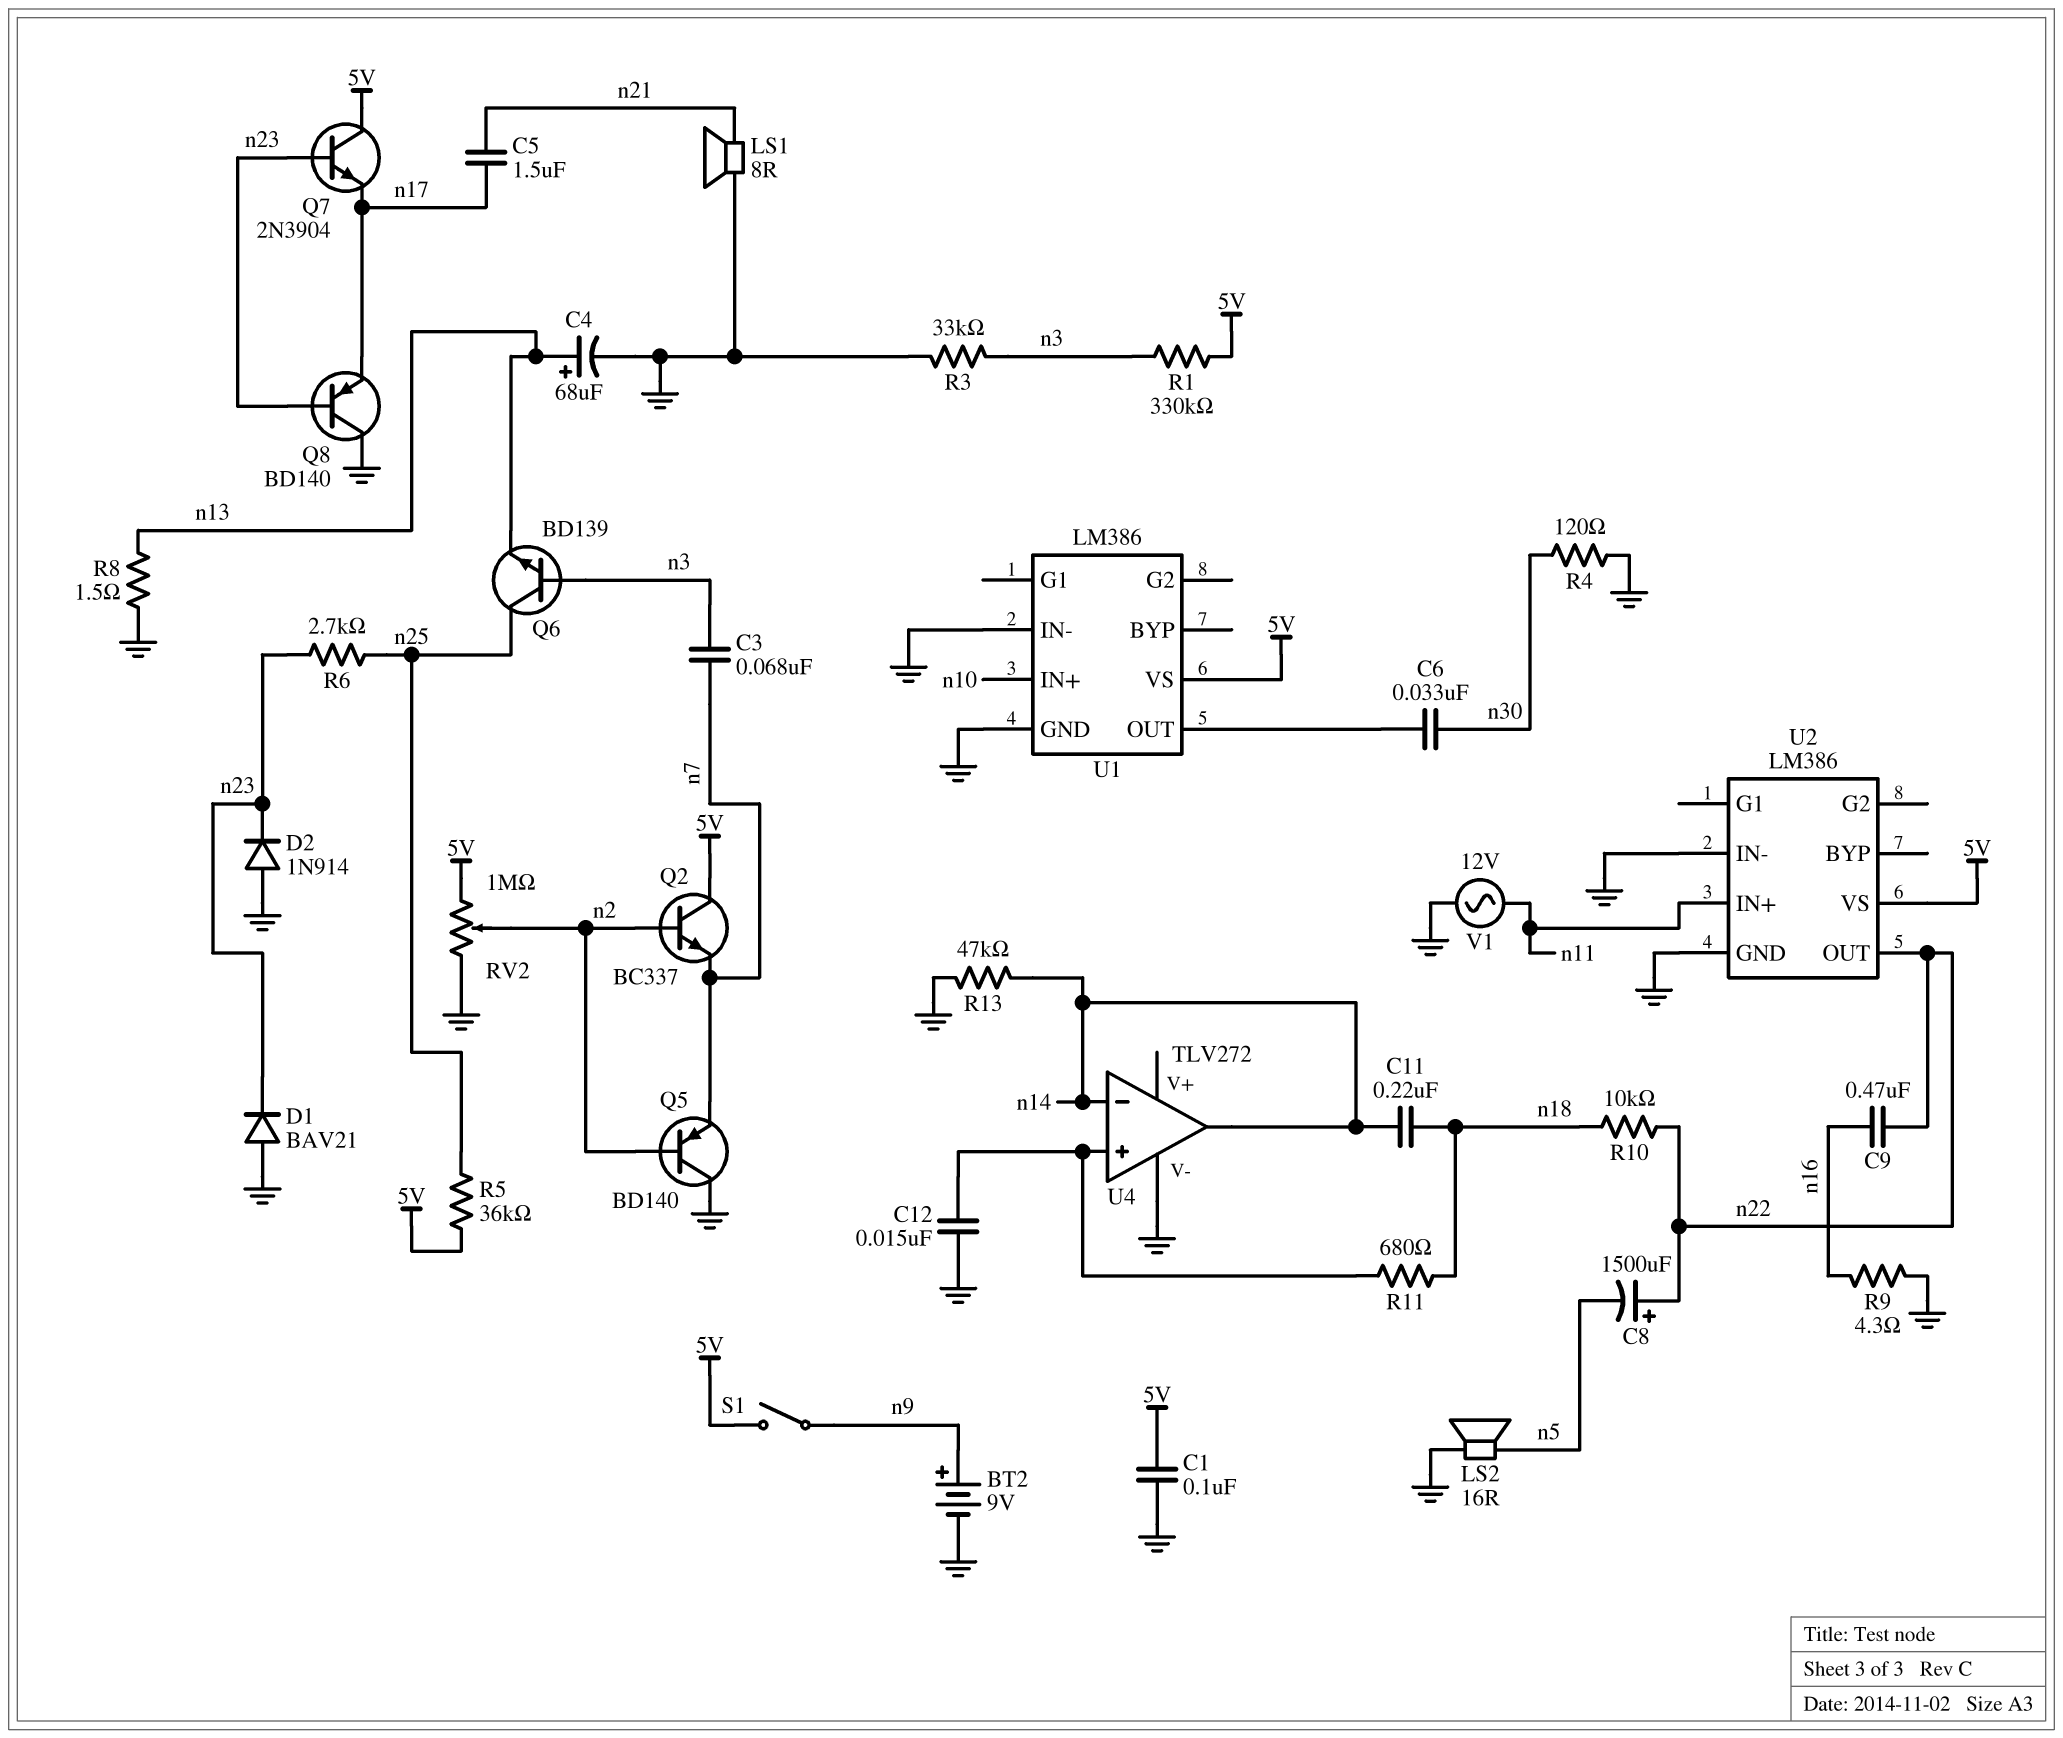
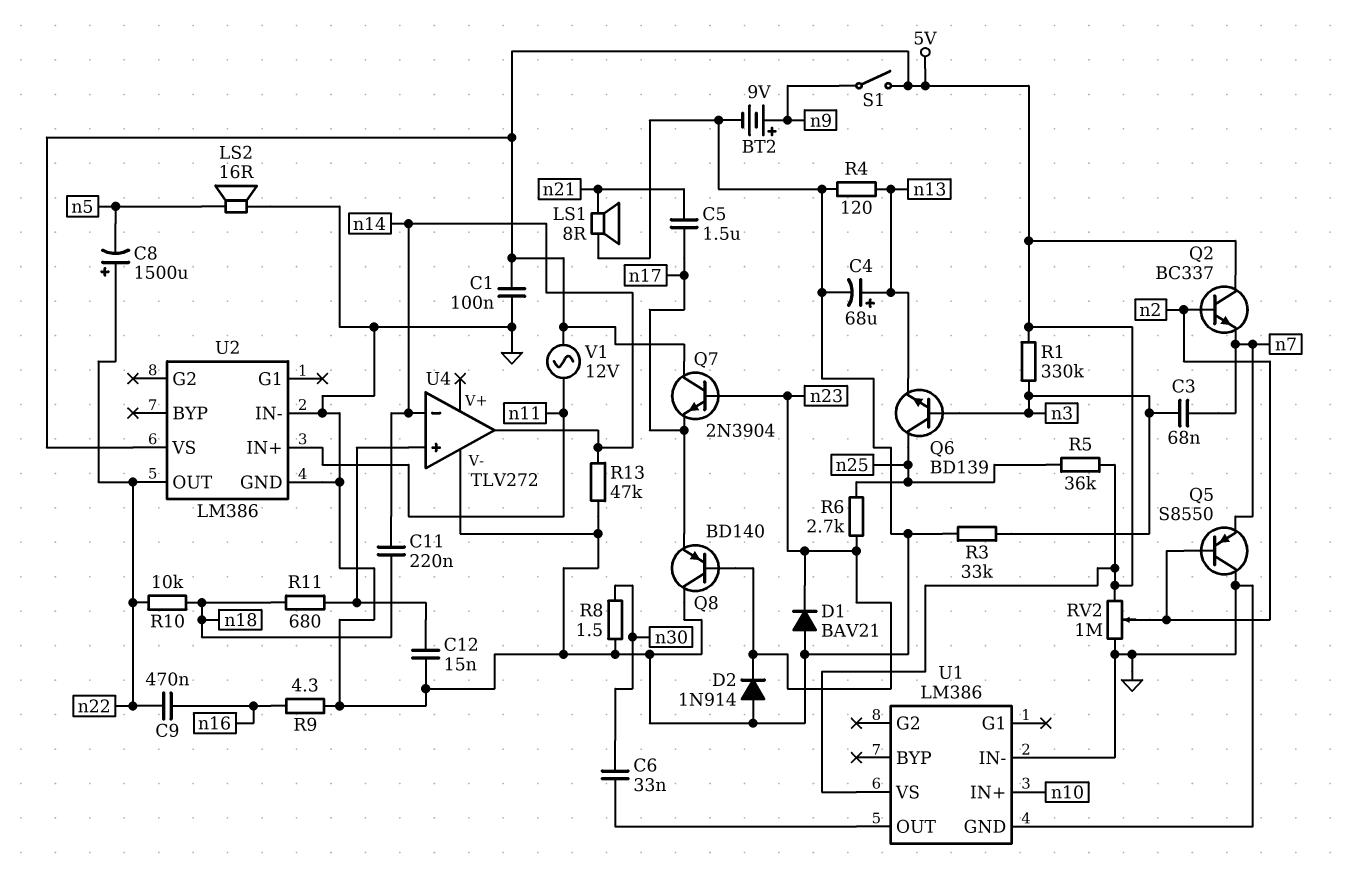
Q5: PNP BD140 (B n2, C GND, E n7) -> PNP S8550 (B n2, C GND, E n7)
R4: 120 (GND, n30) -> 120 (GND, n13)
R8: 1.5 (GND, n13) -> 1.5 (GND, n30)
V1: AC 12V (GND, n11) -> AC 12V (5V, n11)

